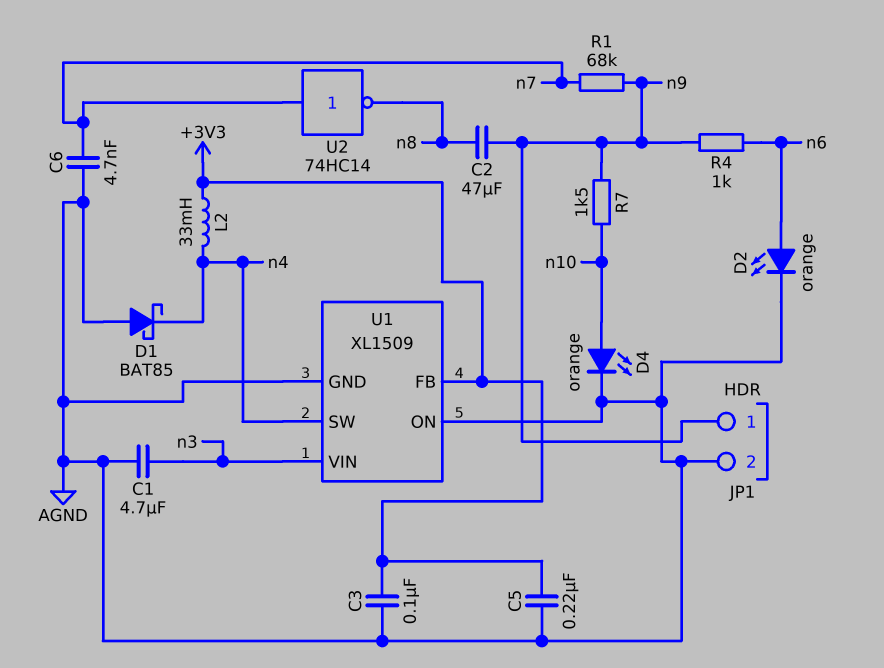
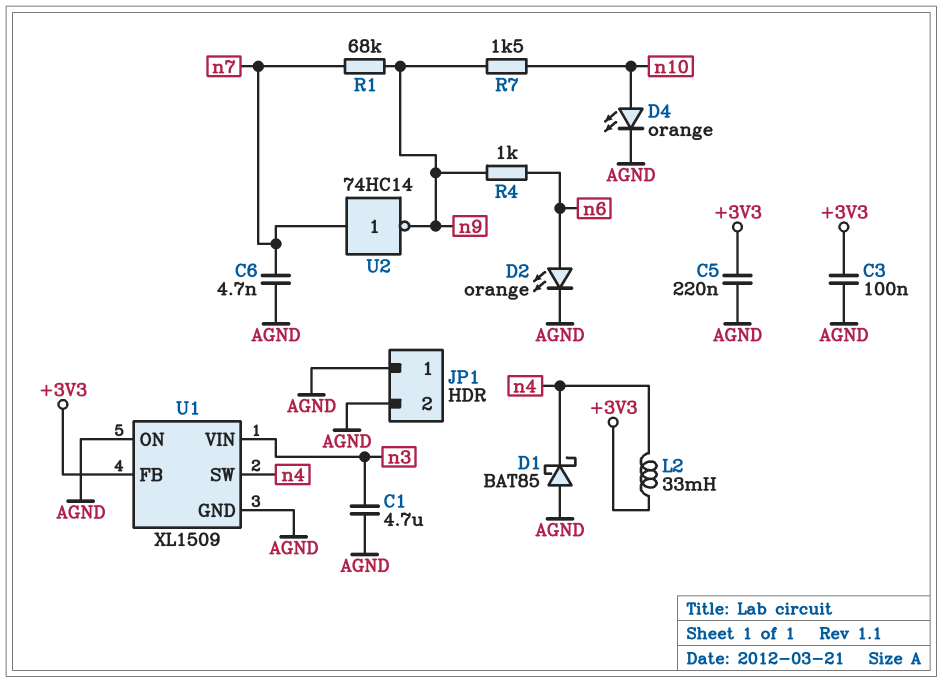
C2: 47uF (n8, n9) -> none
JP1 pin 1: n9 -> AGND
U2: NOT 74HC14 (in n7, out n8) -> NOT 74HC14 (in n7, out n9)

